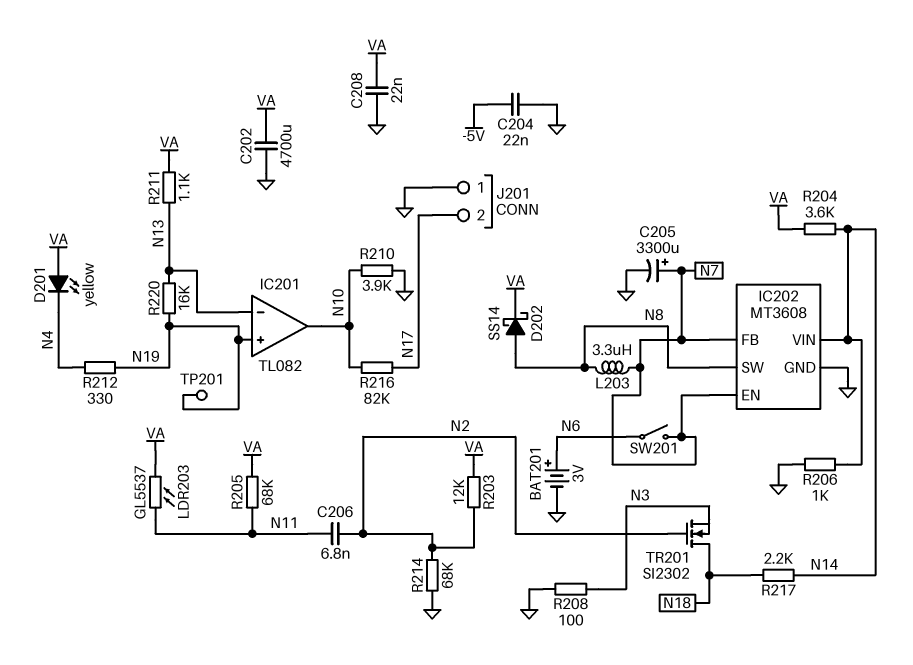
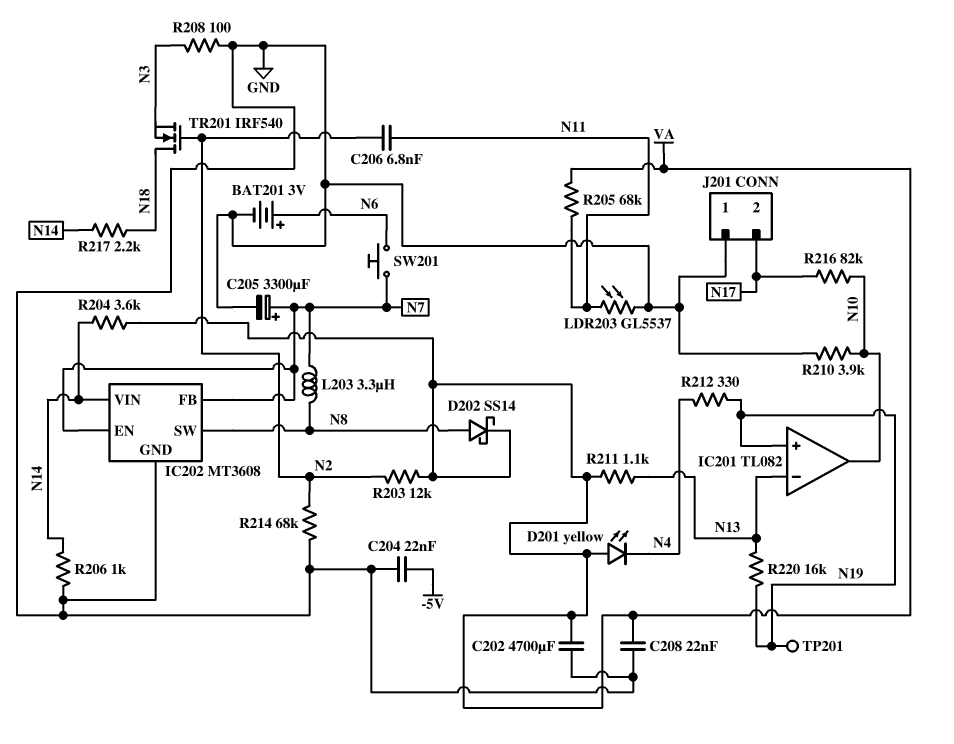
LDR203: GL5537 (N11, VA) -> GL5537 (GND, N11)
SW201: switch (N6, N7) -> button (N6, N7)
TR201: NMOS SI2302 (G N2, D N18, S N3) -> NMOS IRF540 (G N2, D N18, S N3)

